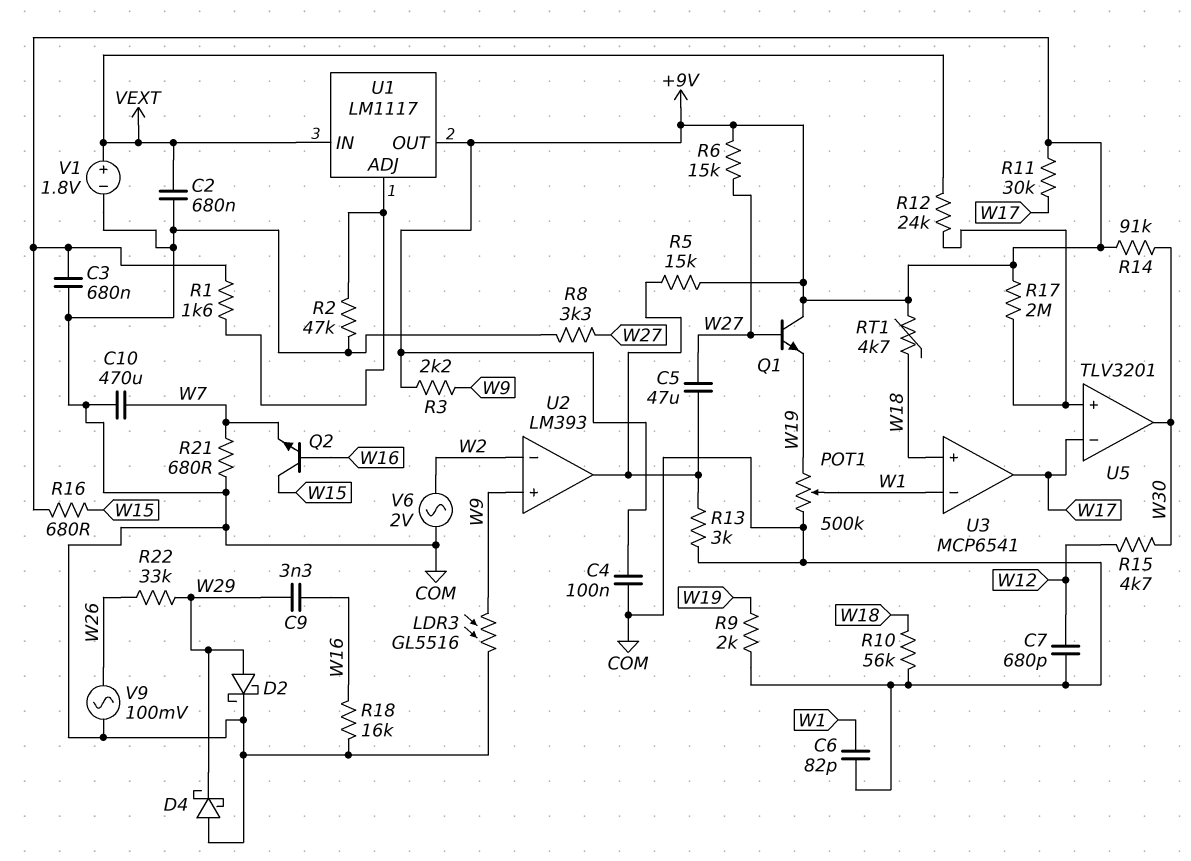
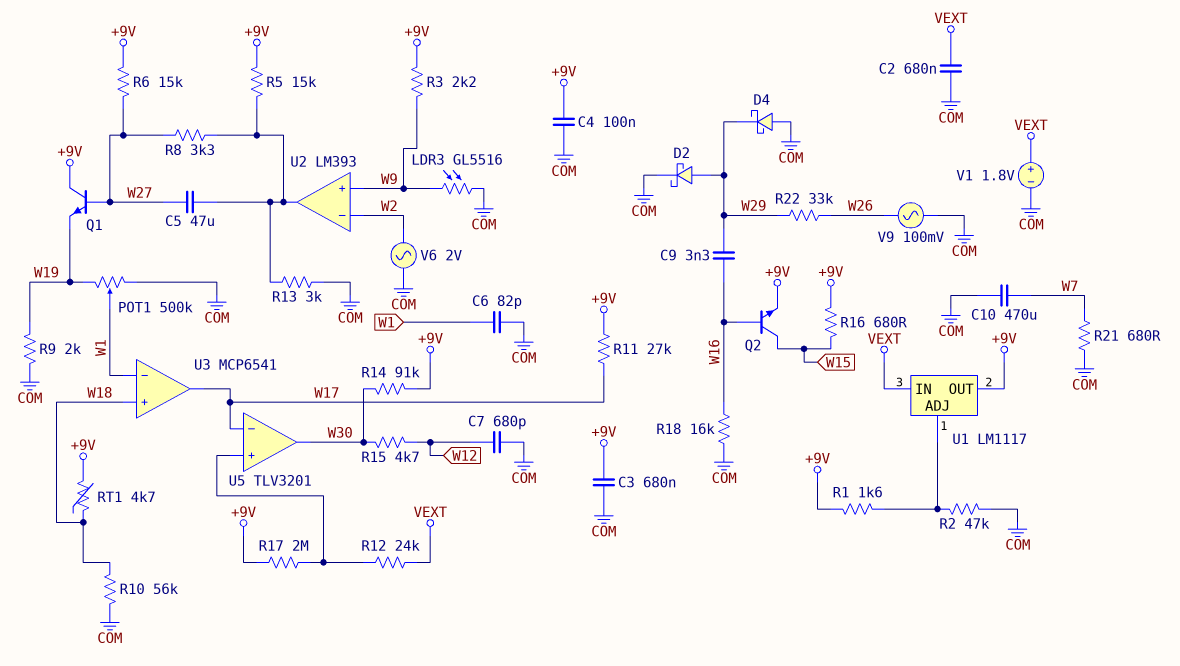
Q2: NPN (B W16, C W15, E W7) -> NPN (B W16, C W15, E +9V)
R8: 3.3k (COM, W27) -> 3.3k (U2/out, W27)
R11: 30k (+9V, W17) -> 27k (+9V, W17)

